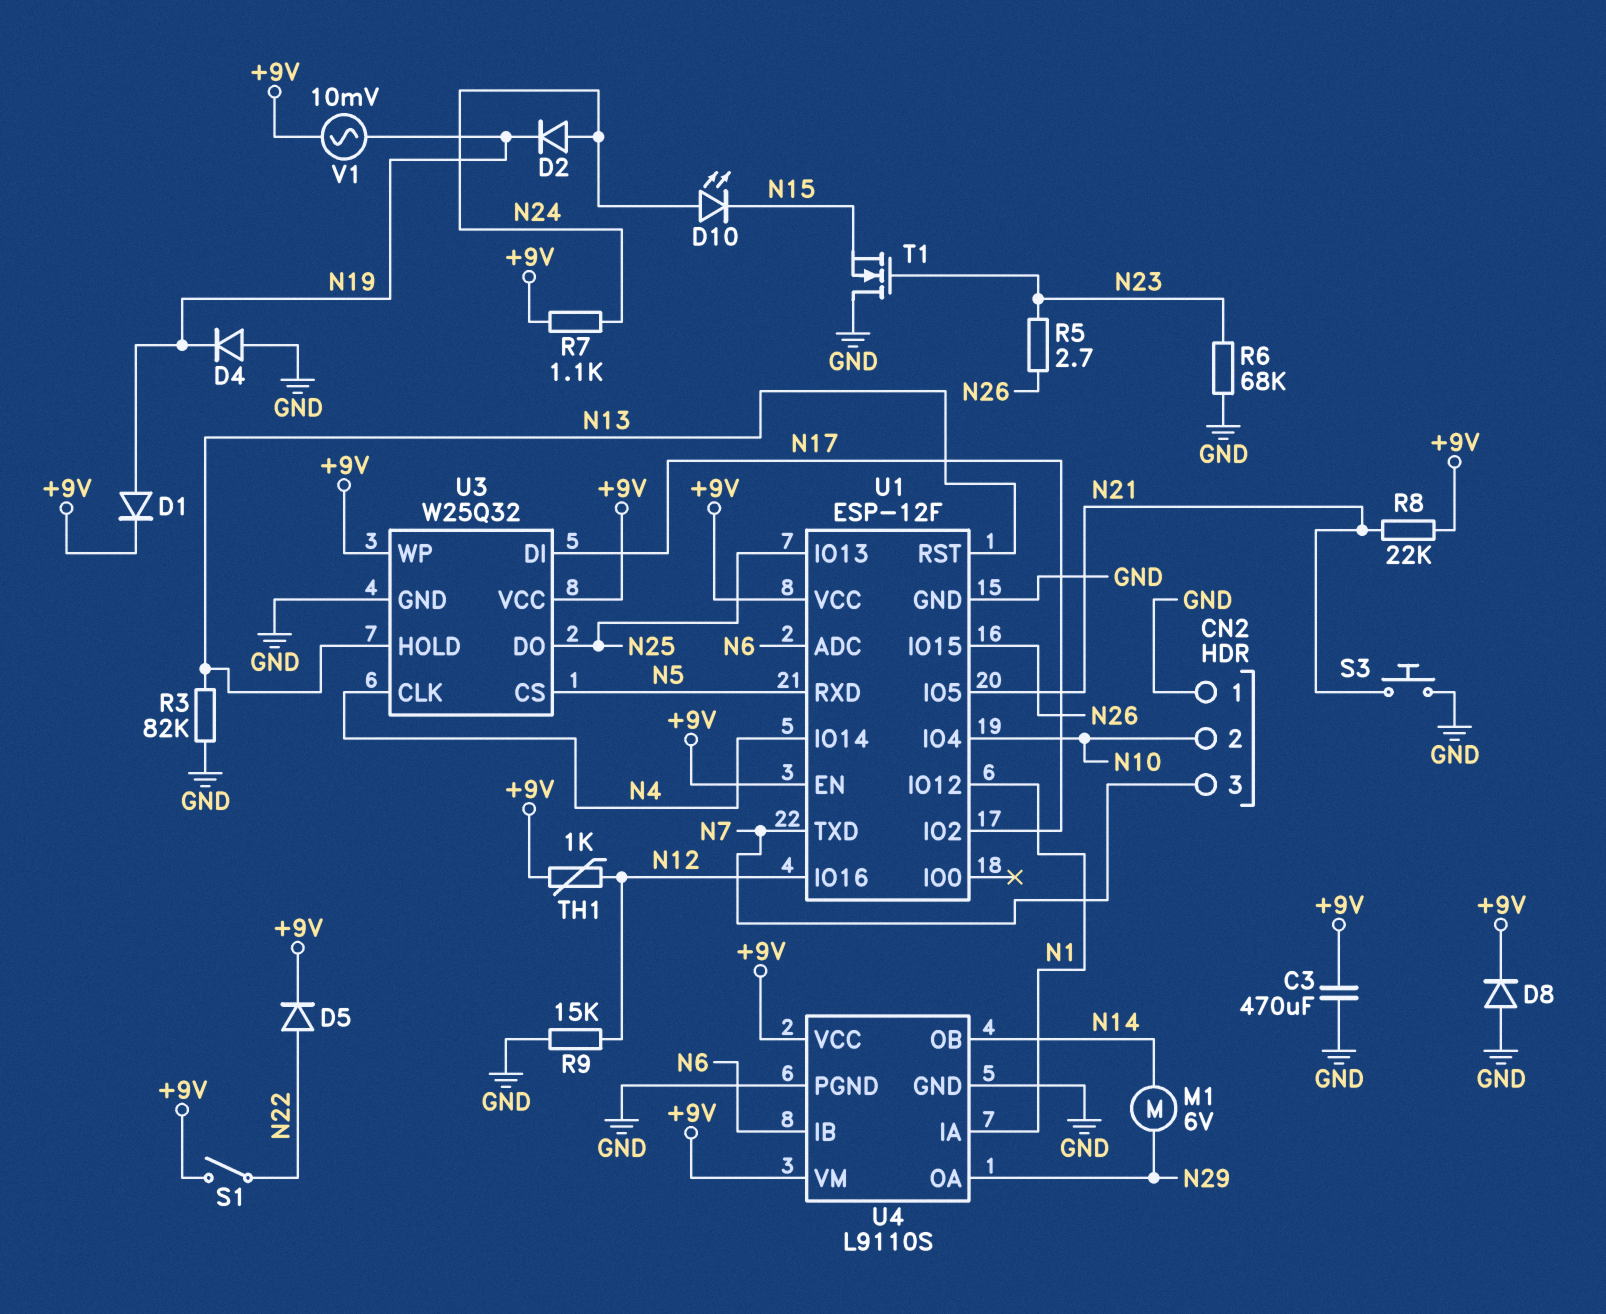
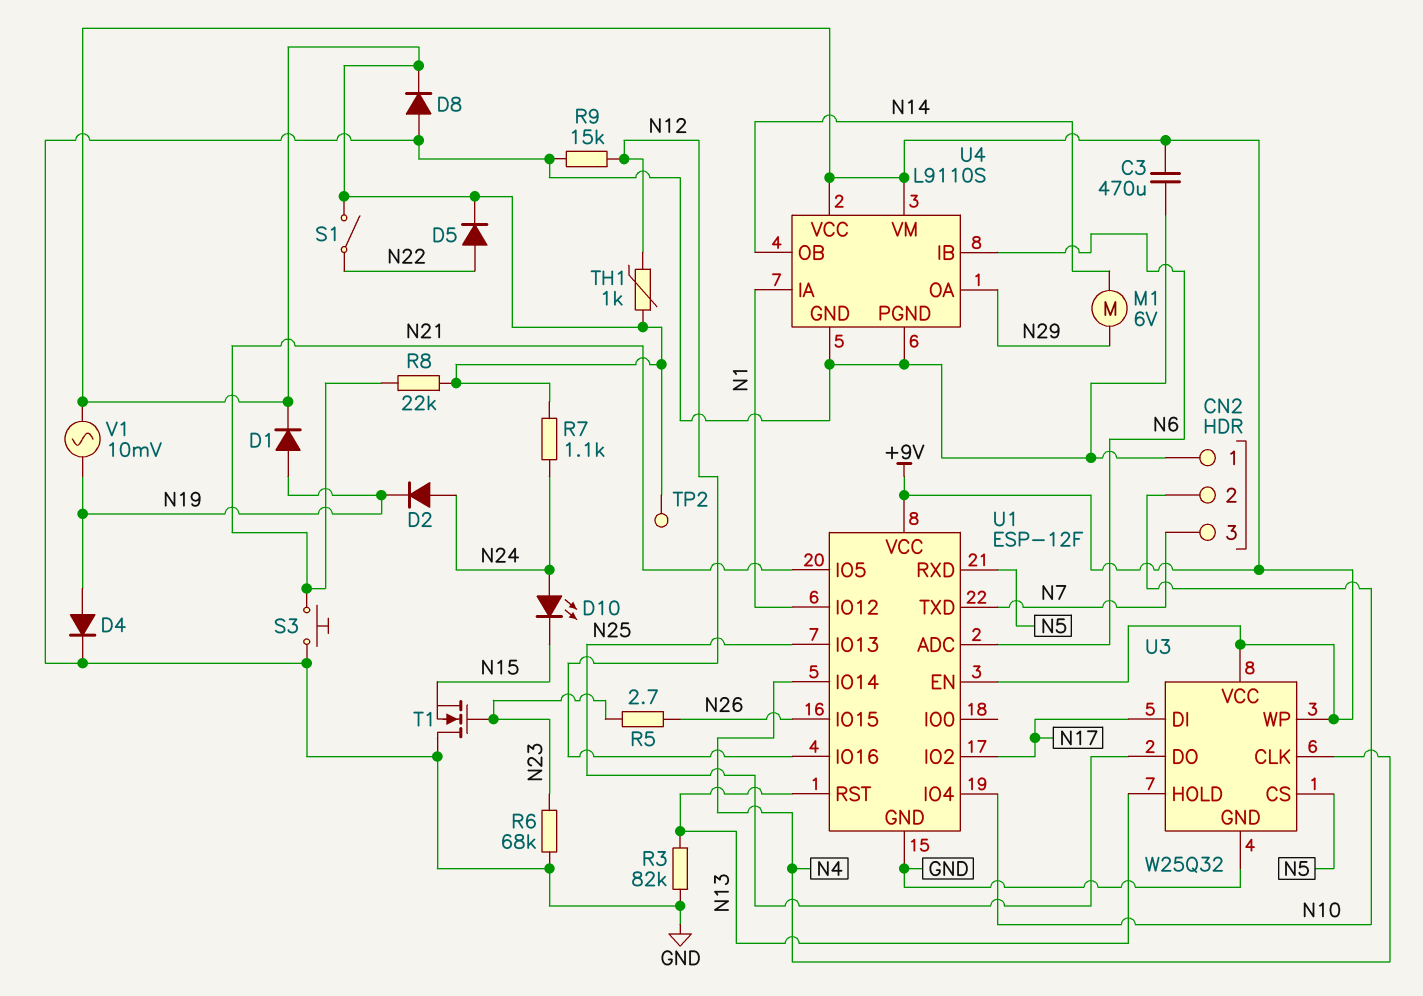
D4: diode (A GND, K N19) -> diode (A N19, K GND)
TP2: none -> test point (+9V)

